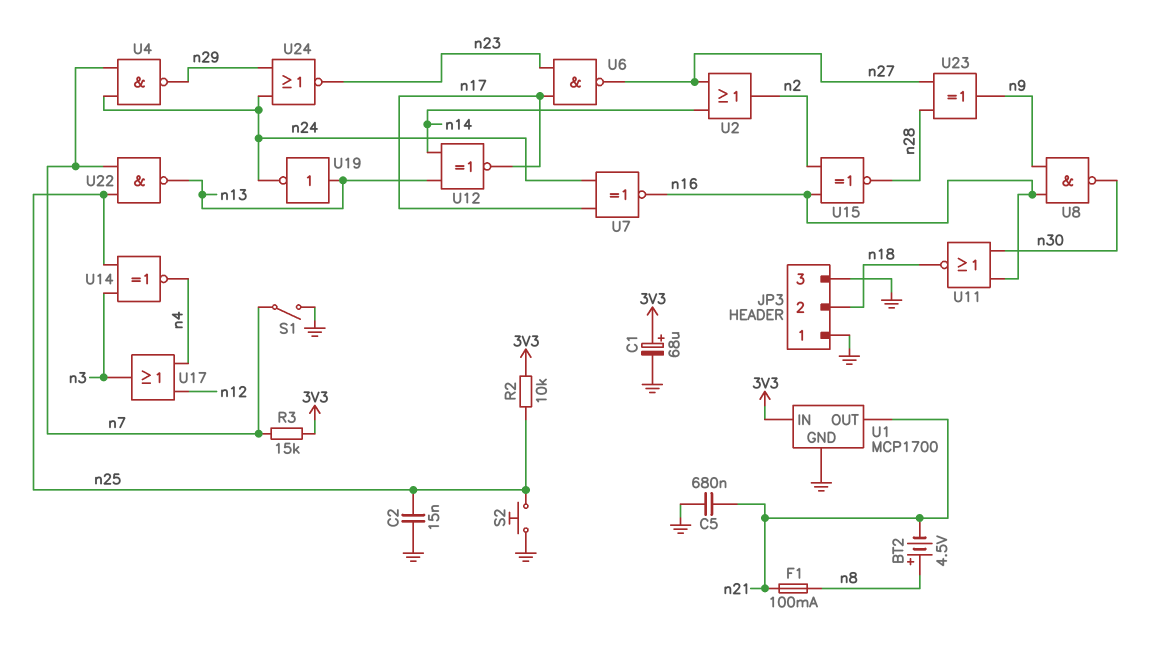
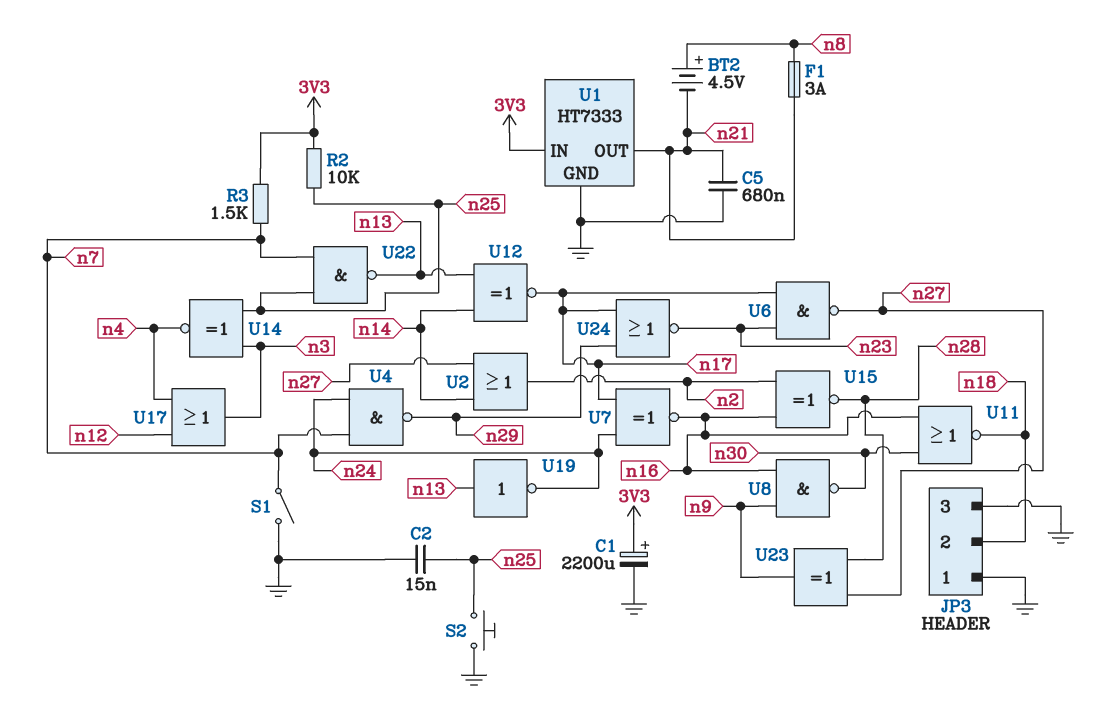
C1: 68uF (plus 3V3, minus GND) -> 2200uF (plus 3V3, minus GND)
F1: 100mA (n8, n21) -> 3A (n8, n21)
R3: 15k (3V3, n7) -> 1.5k (3V3, n7)
U1: MCP1700 -> HT7333
U24: NOR (in n24, in n29, out n23) -> NOR (in n17, in n29, out n23)

